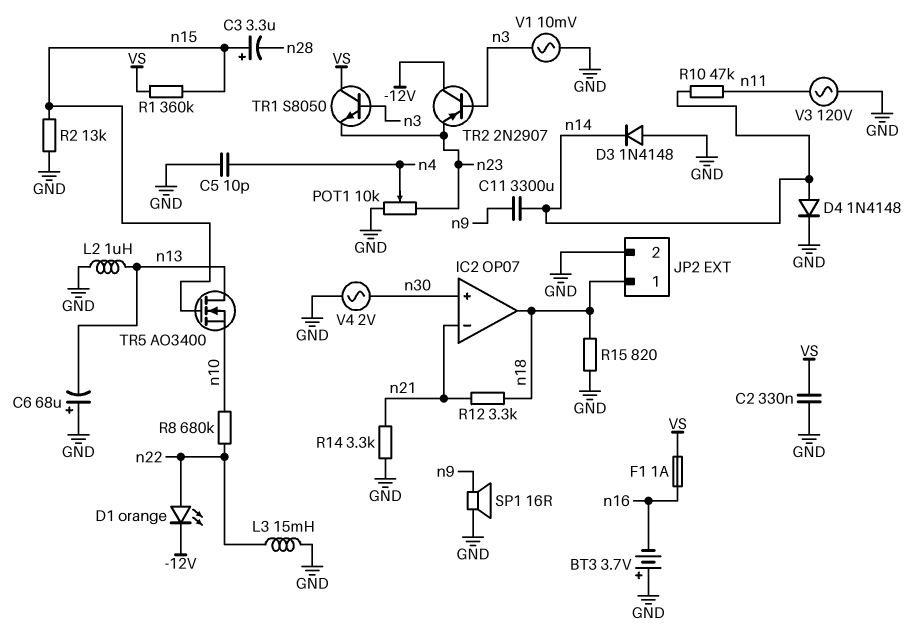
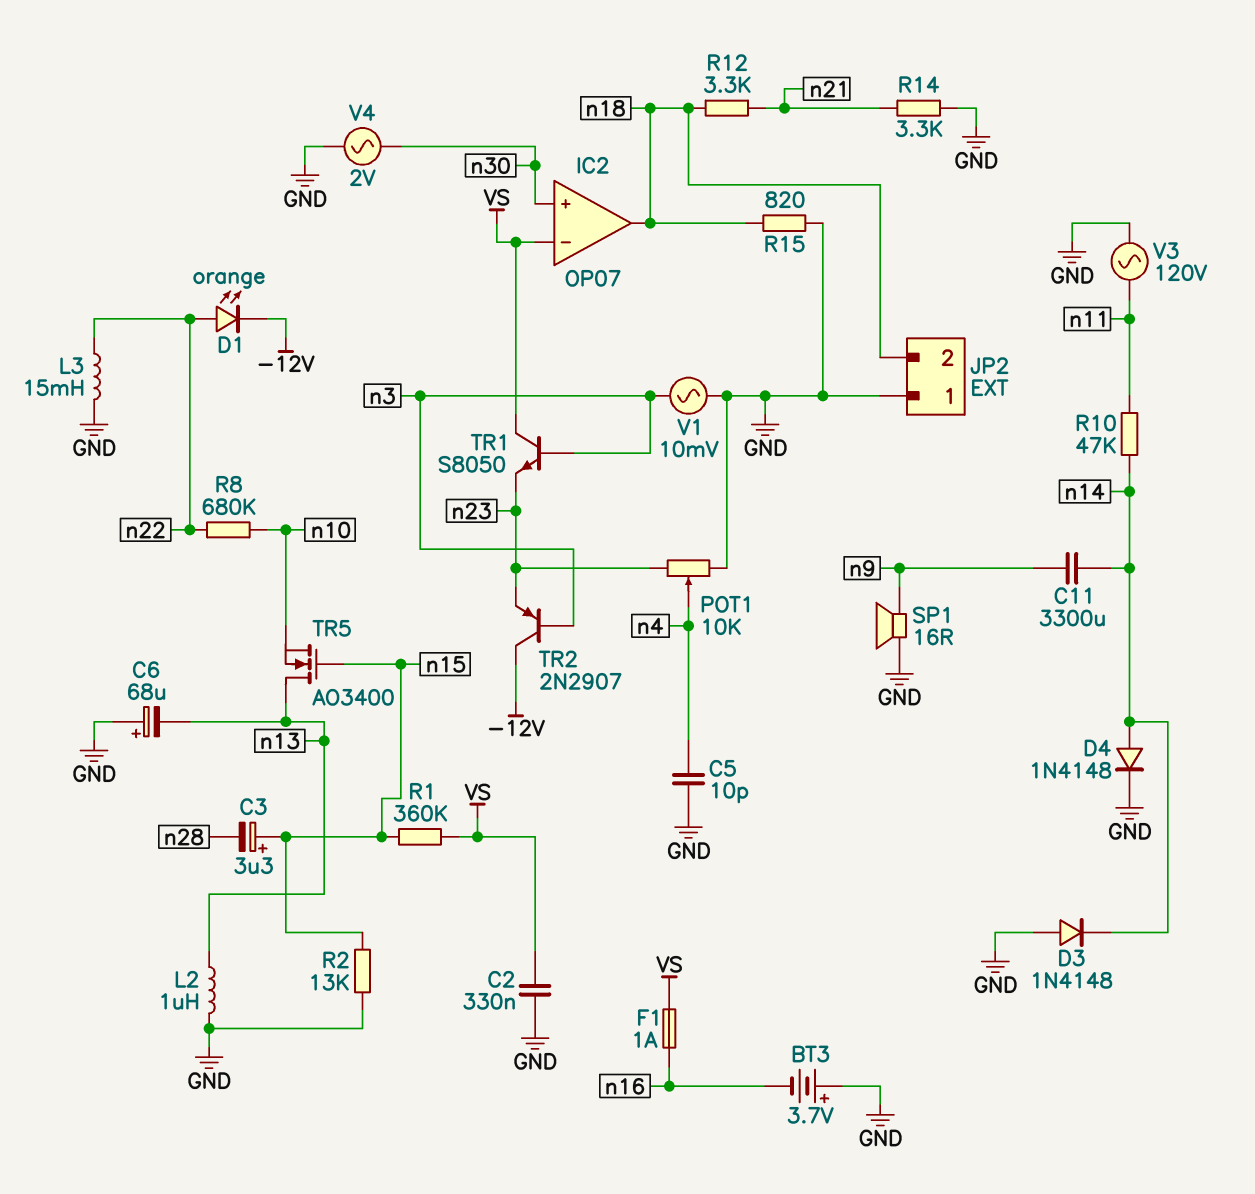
IC2 pin in-: n21 -> VS
JP2 pin 1: n18 -> GND
JP2 pin 2: GND -> n18

